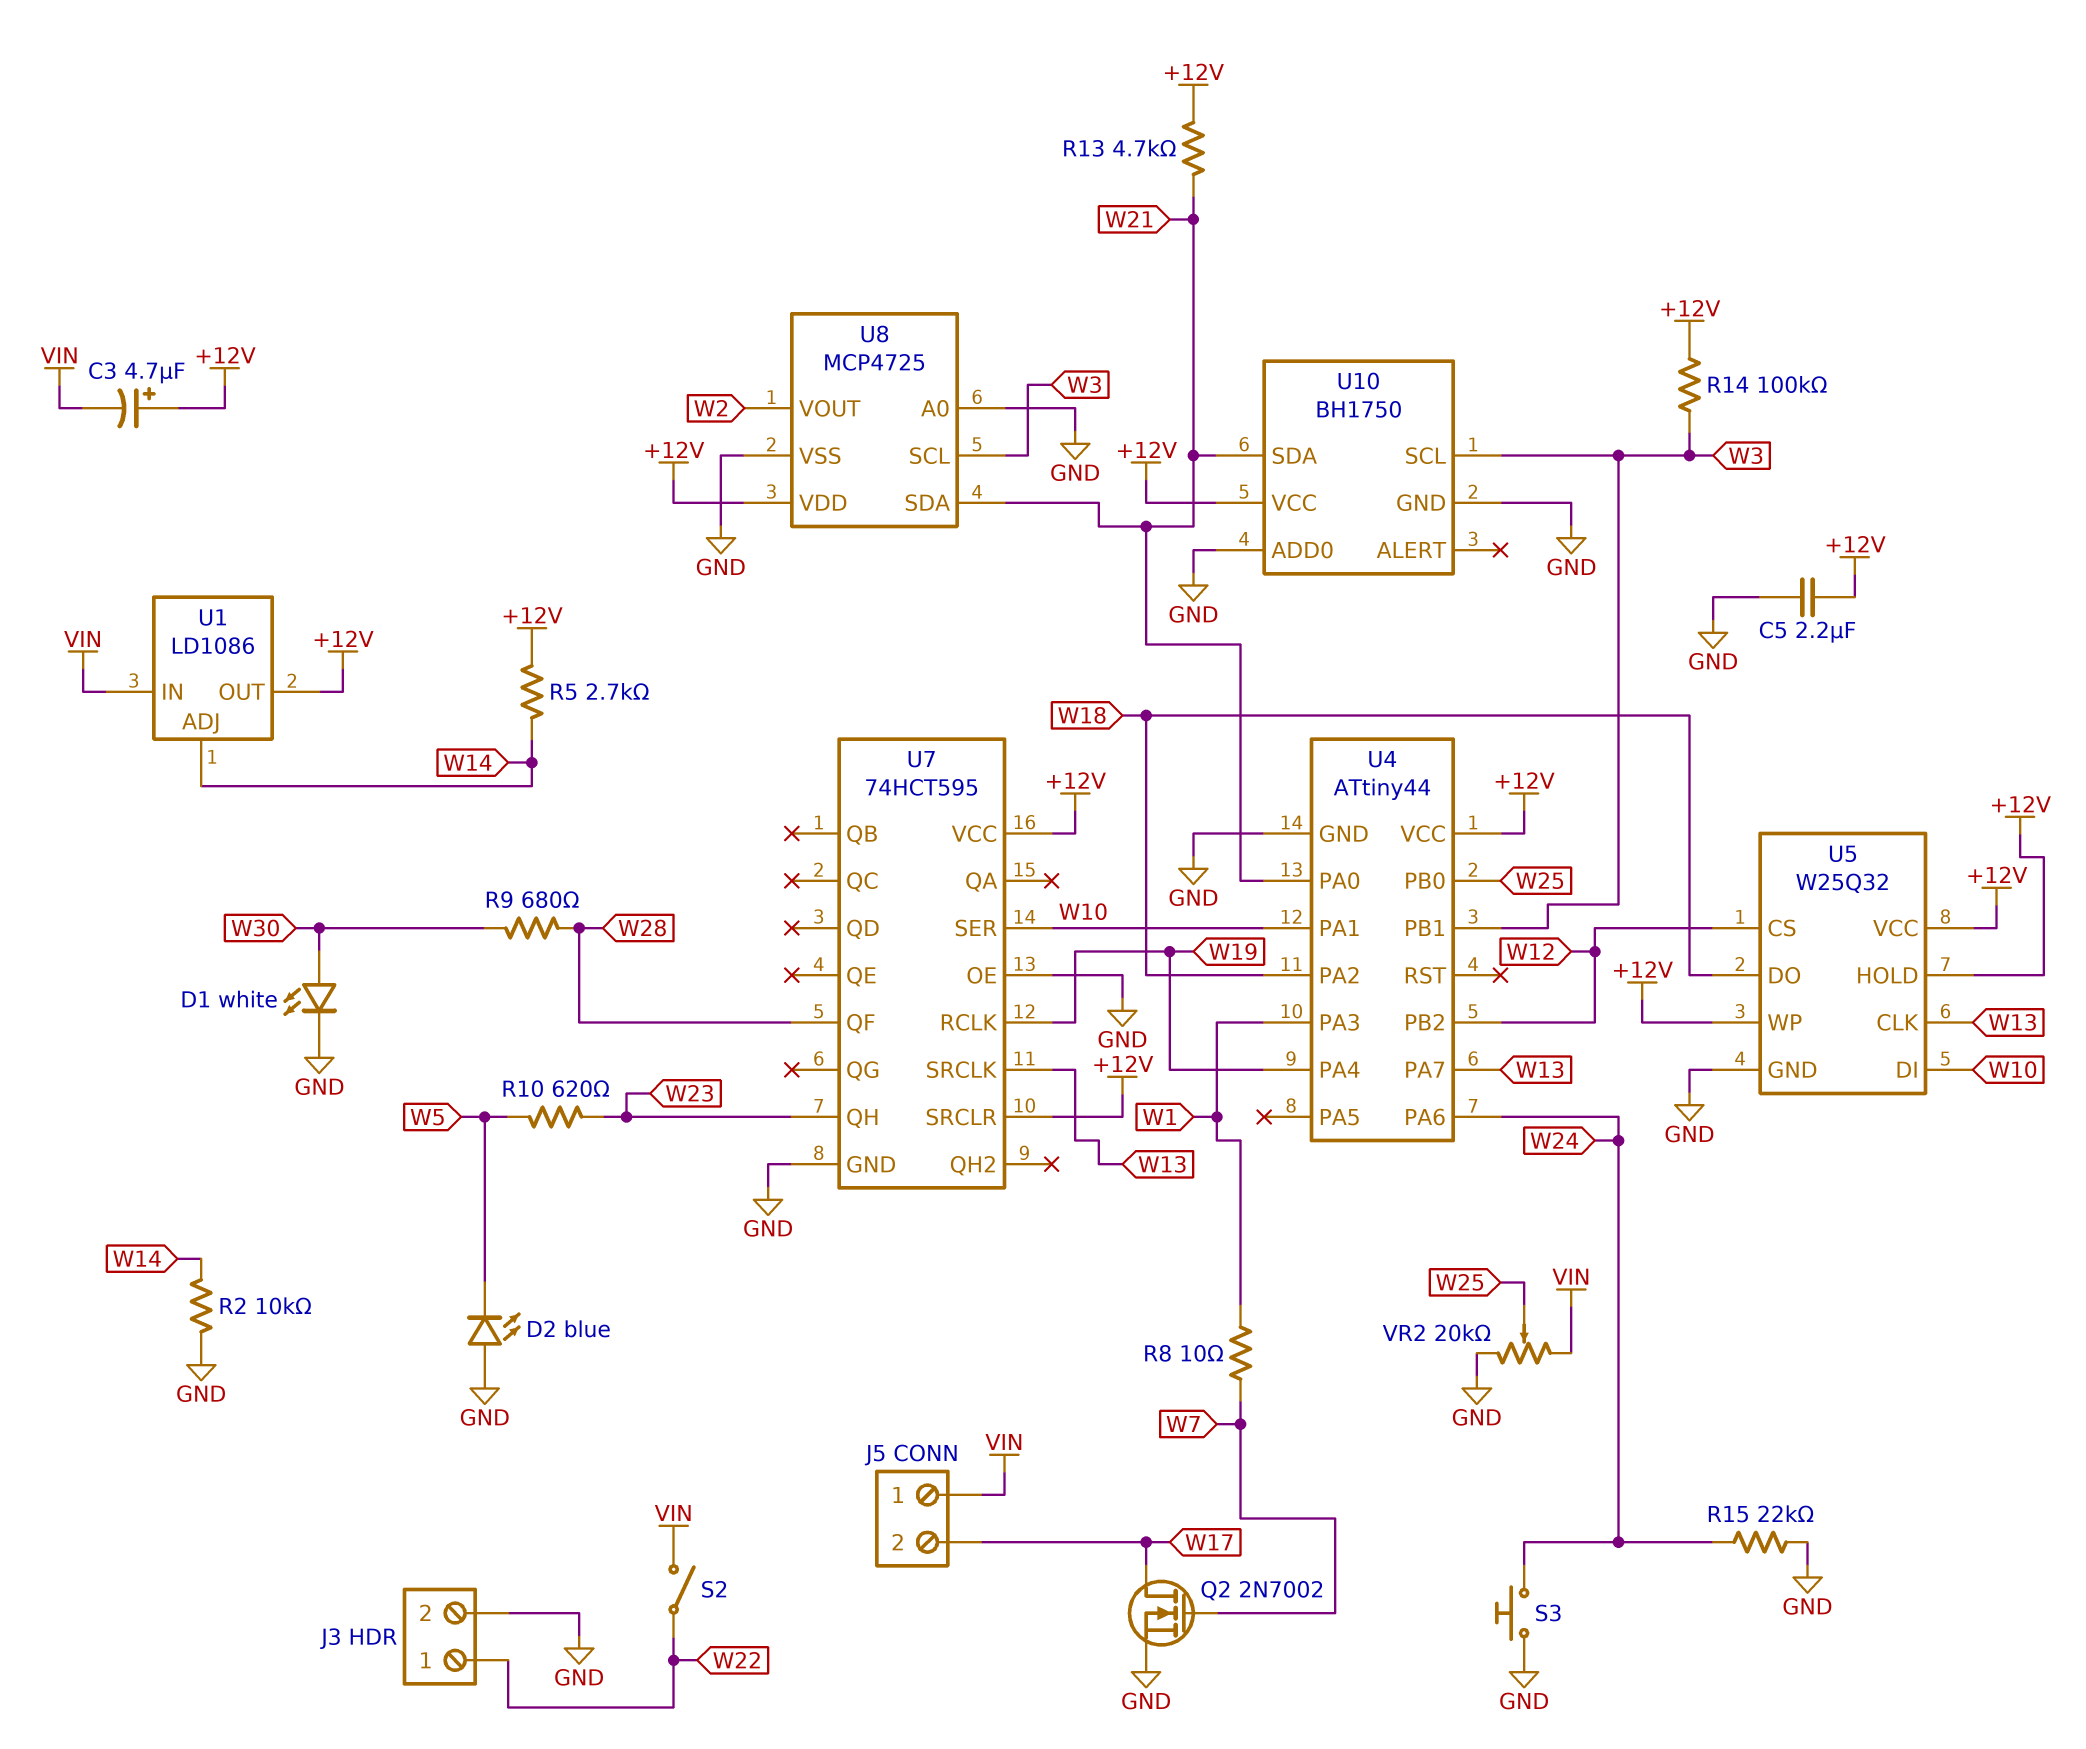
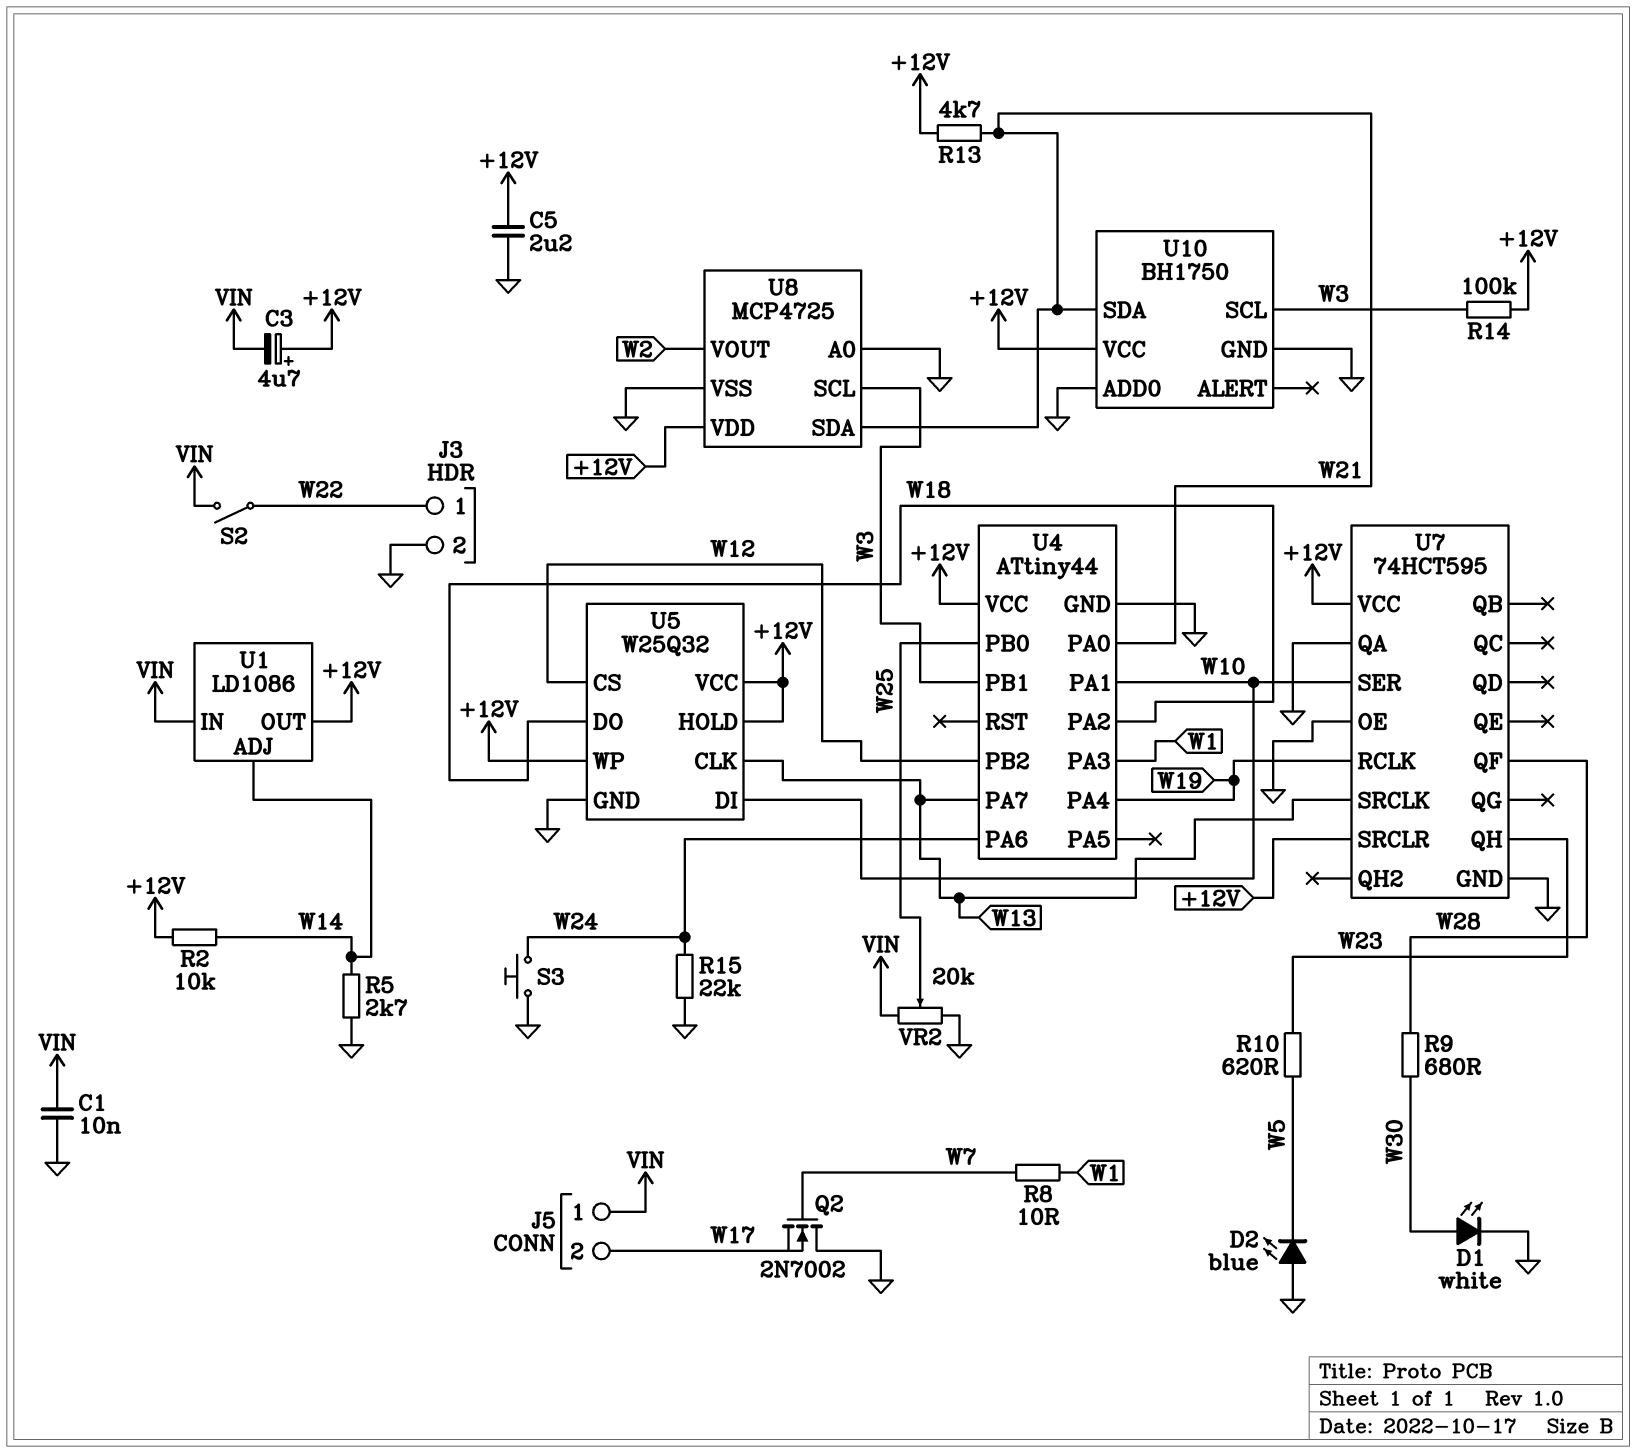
C1: none -> 10nF (GND, VIN)
Q2: NMOS 2N7002 (G W7, D W17, S GND) -> NMOS 2N7002 (G W7, D GND, S W17)
R2: 10k (GND, W14) -> 10k (+12V, W14)
R5: 2.7k (+12V, W14) -> 2.7k (GND, W14)
U7 pin QA: none -> GND

